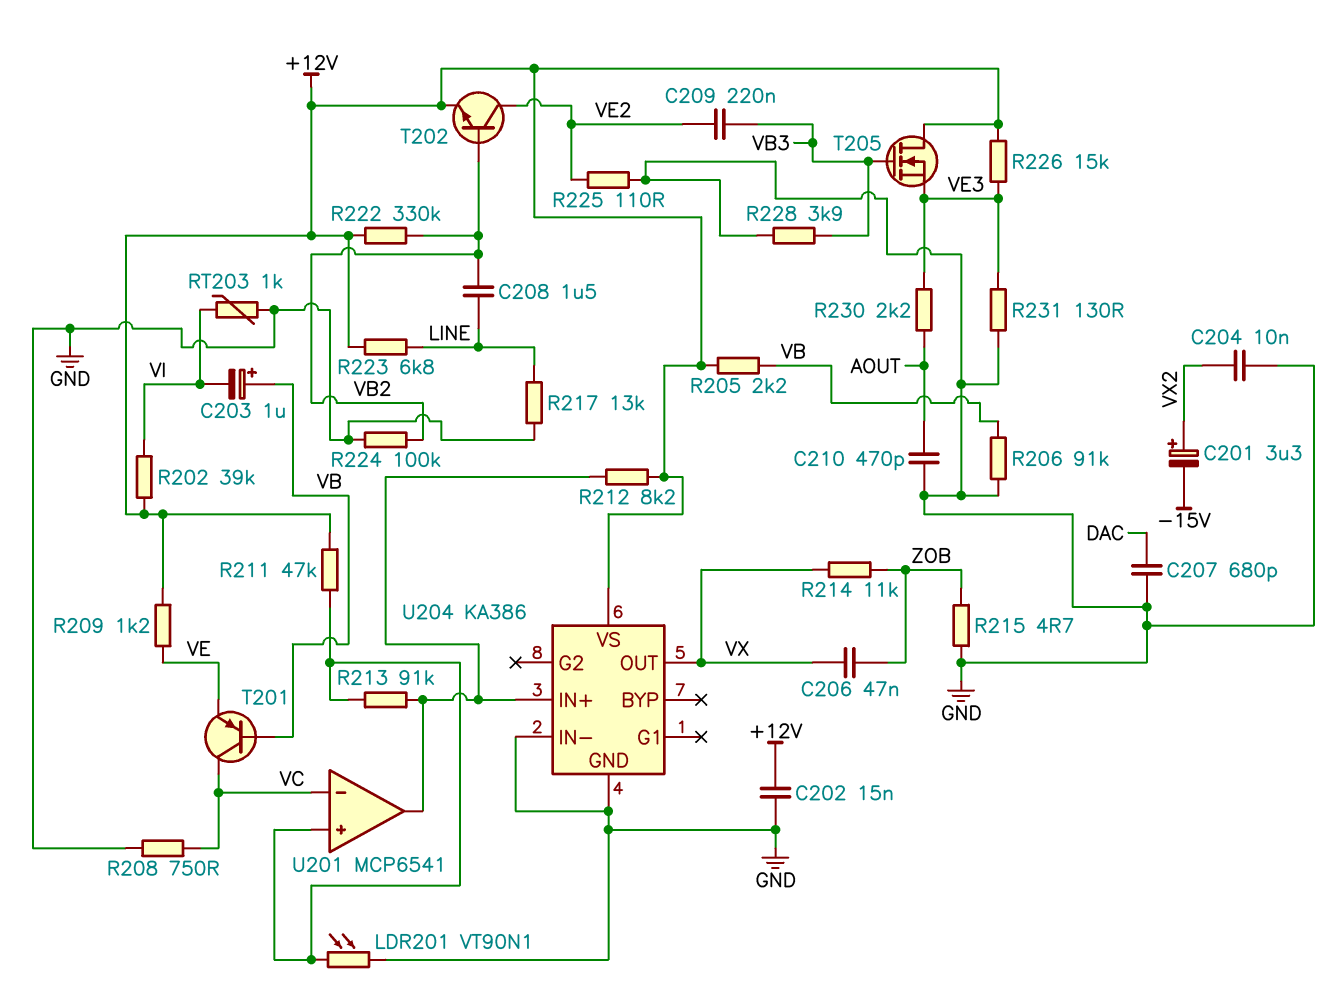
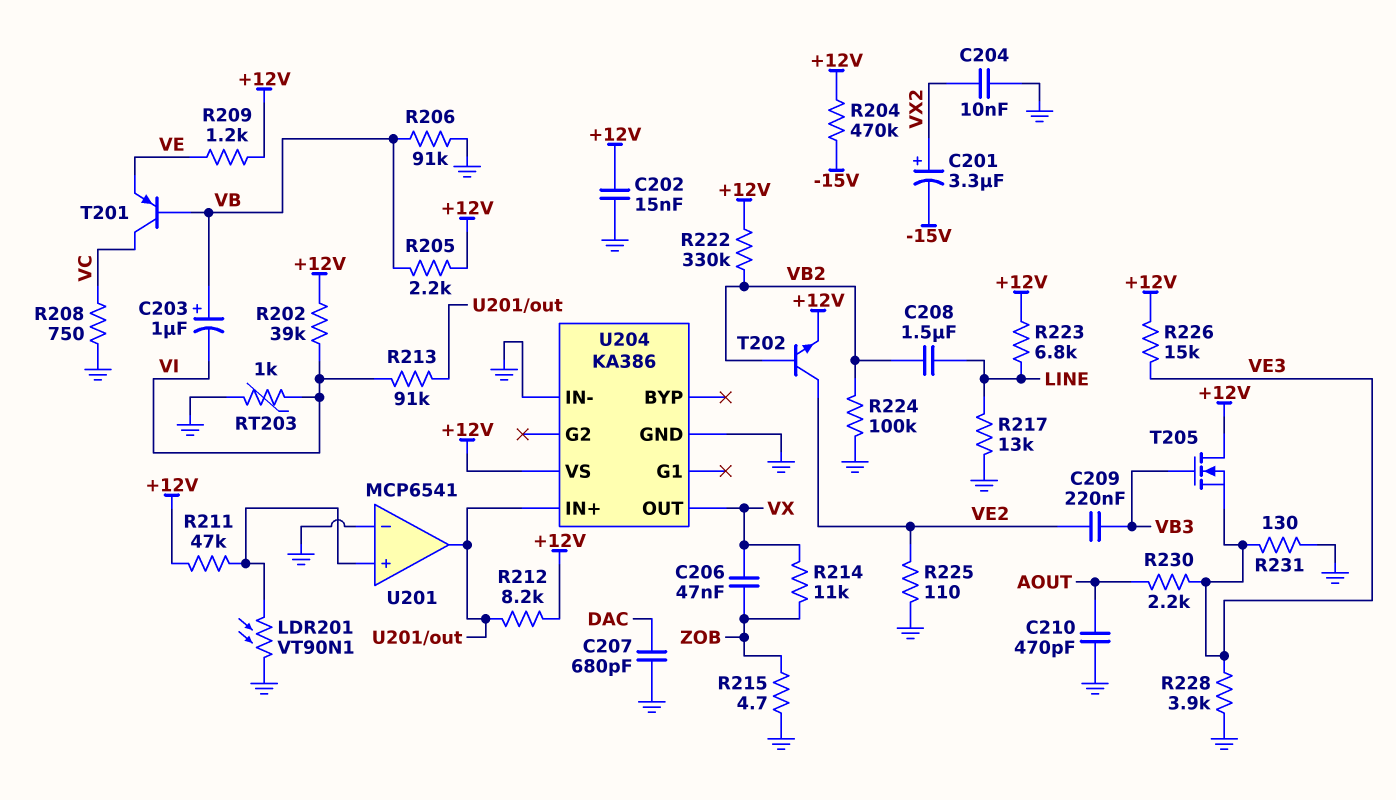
R204: none -> 470k (+12V, -15V)
R213: 91k (U201/in+, U201/out) -> 91k (U201/out, VI)
R228: 3.9k (GND, VB3) -> 3.9k (GND, VE3)
U201 pin in-: VC -> GND

